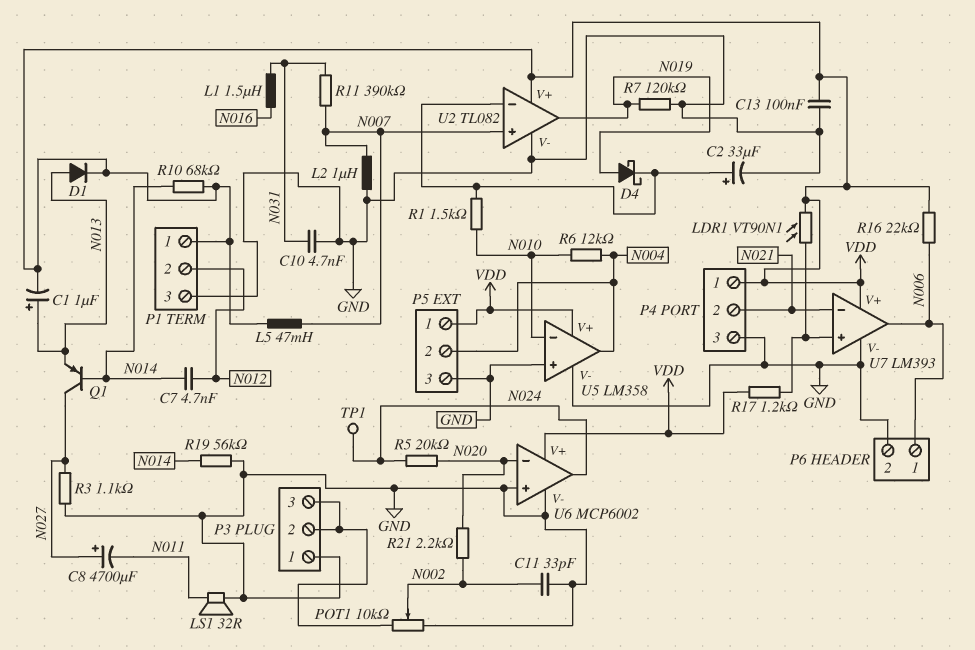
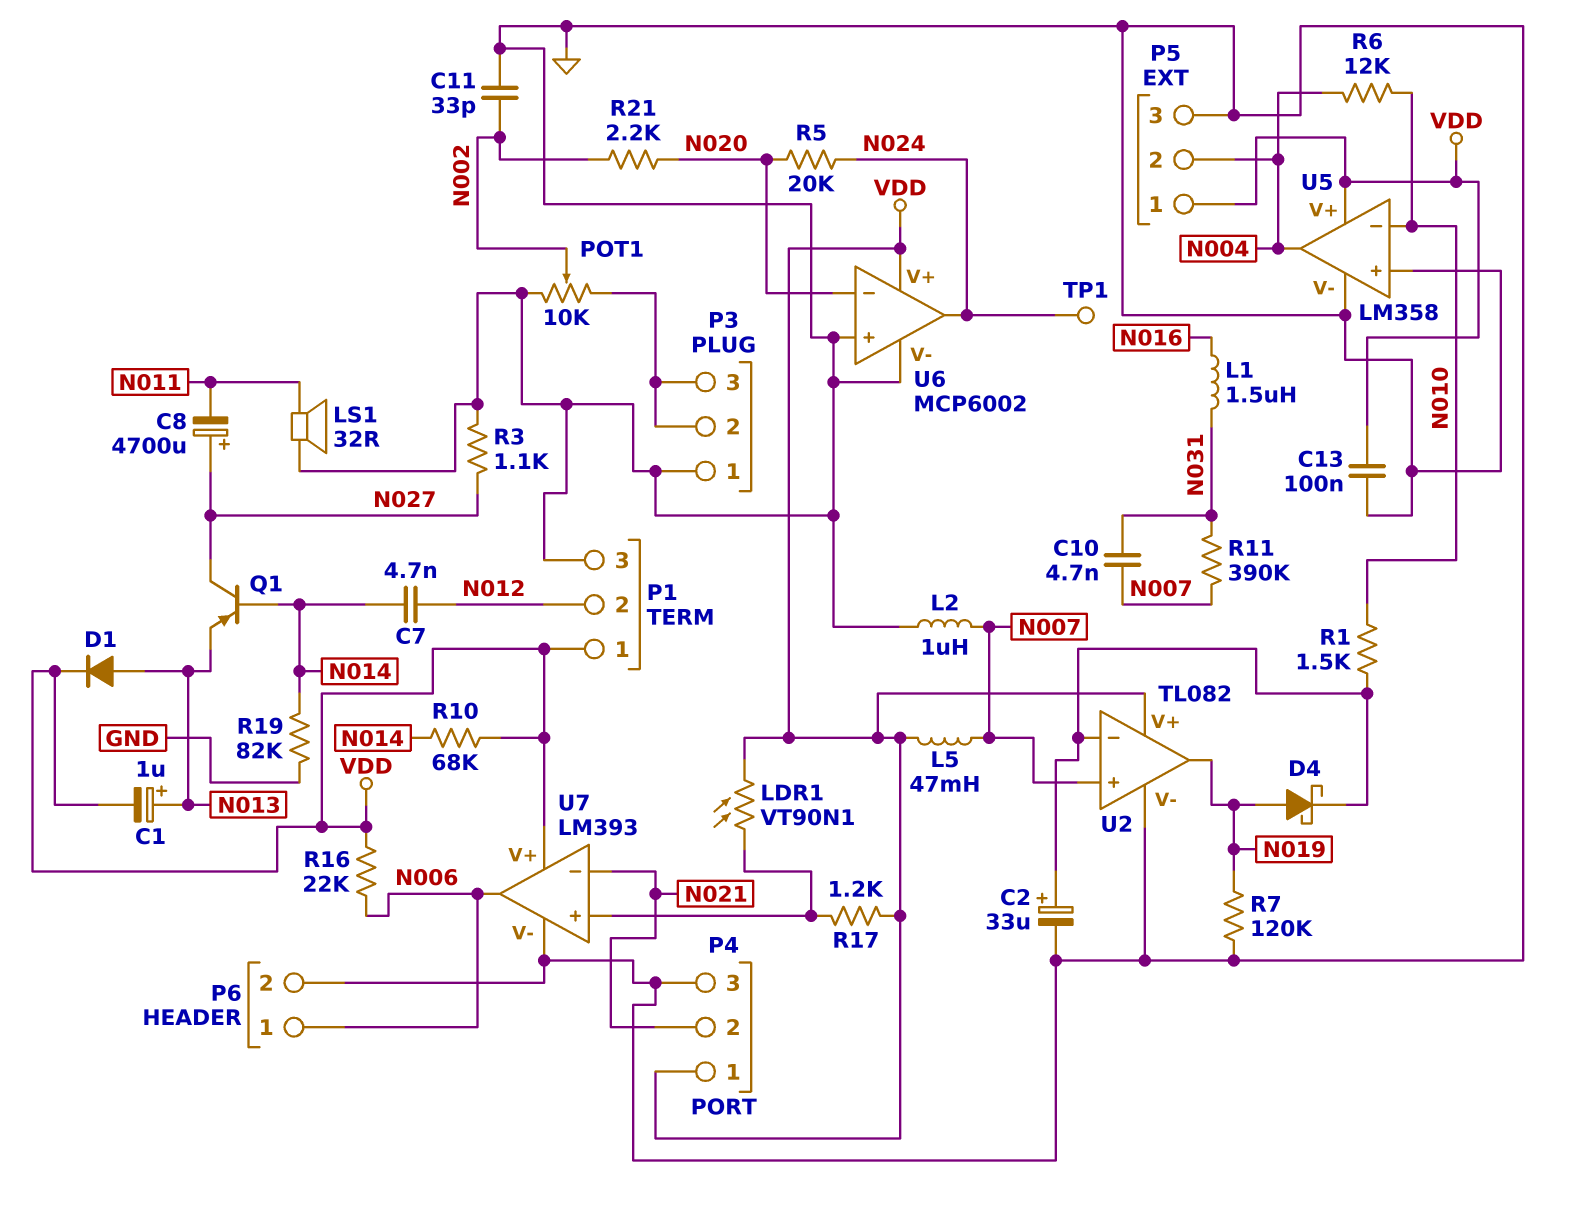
C10: 4.7nF (GND, N031) -> 4.7nF (N007, N031)
R19: 56k (GND, N014) -> 82k (GND, N014)

